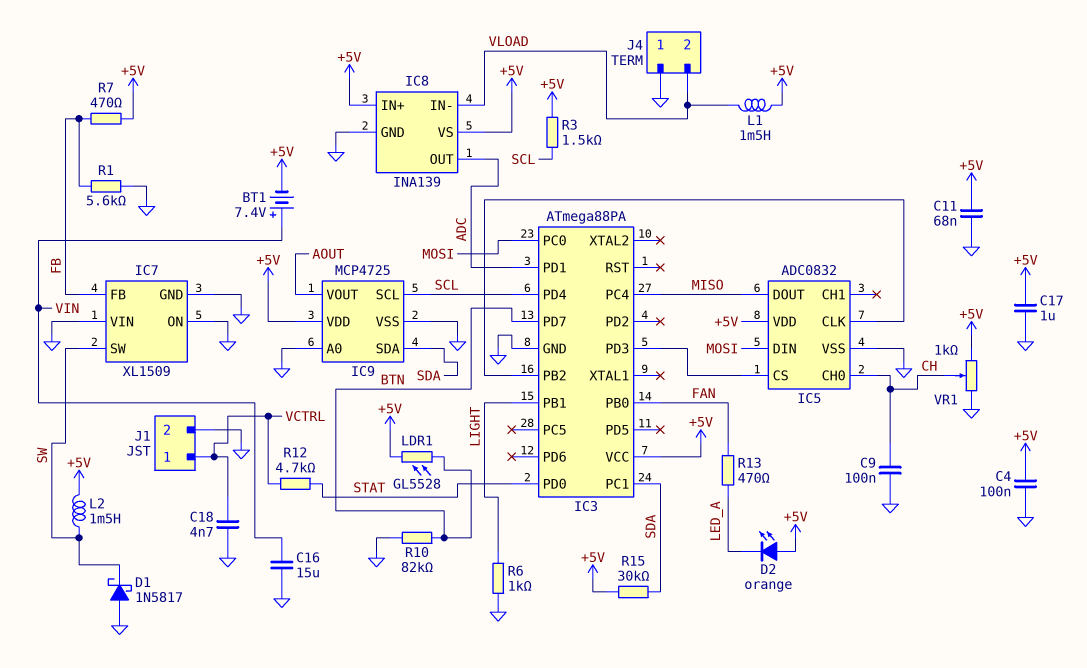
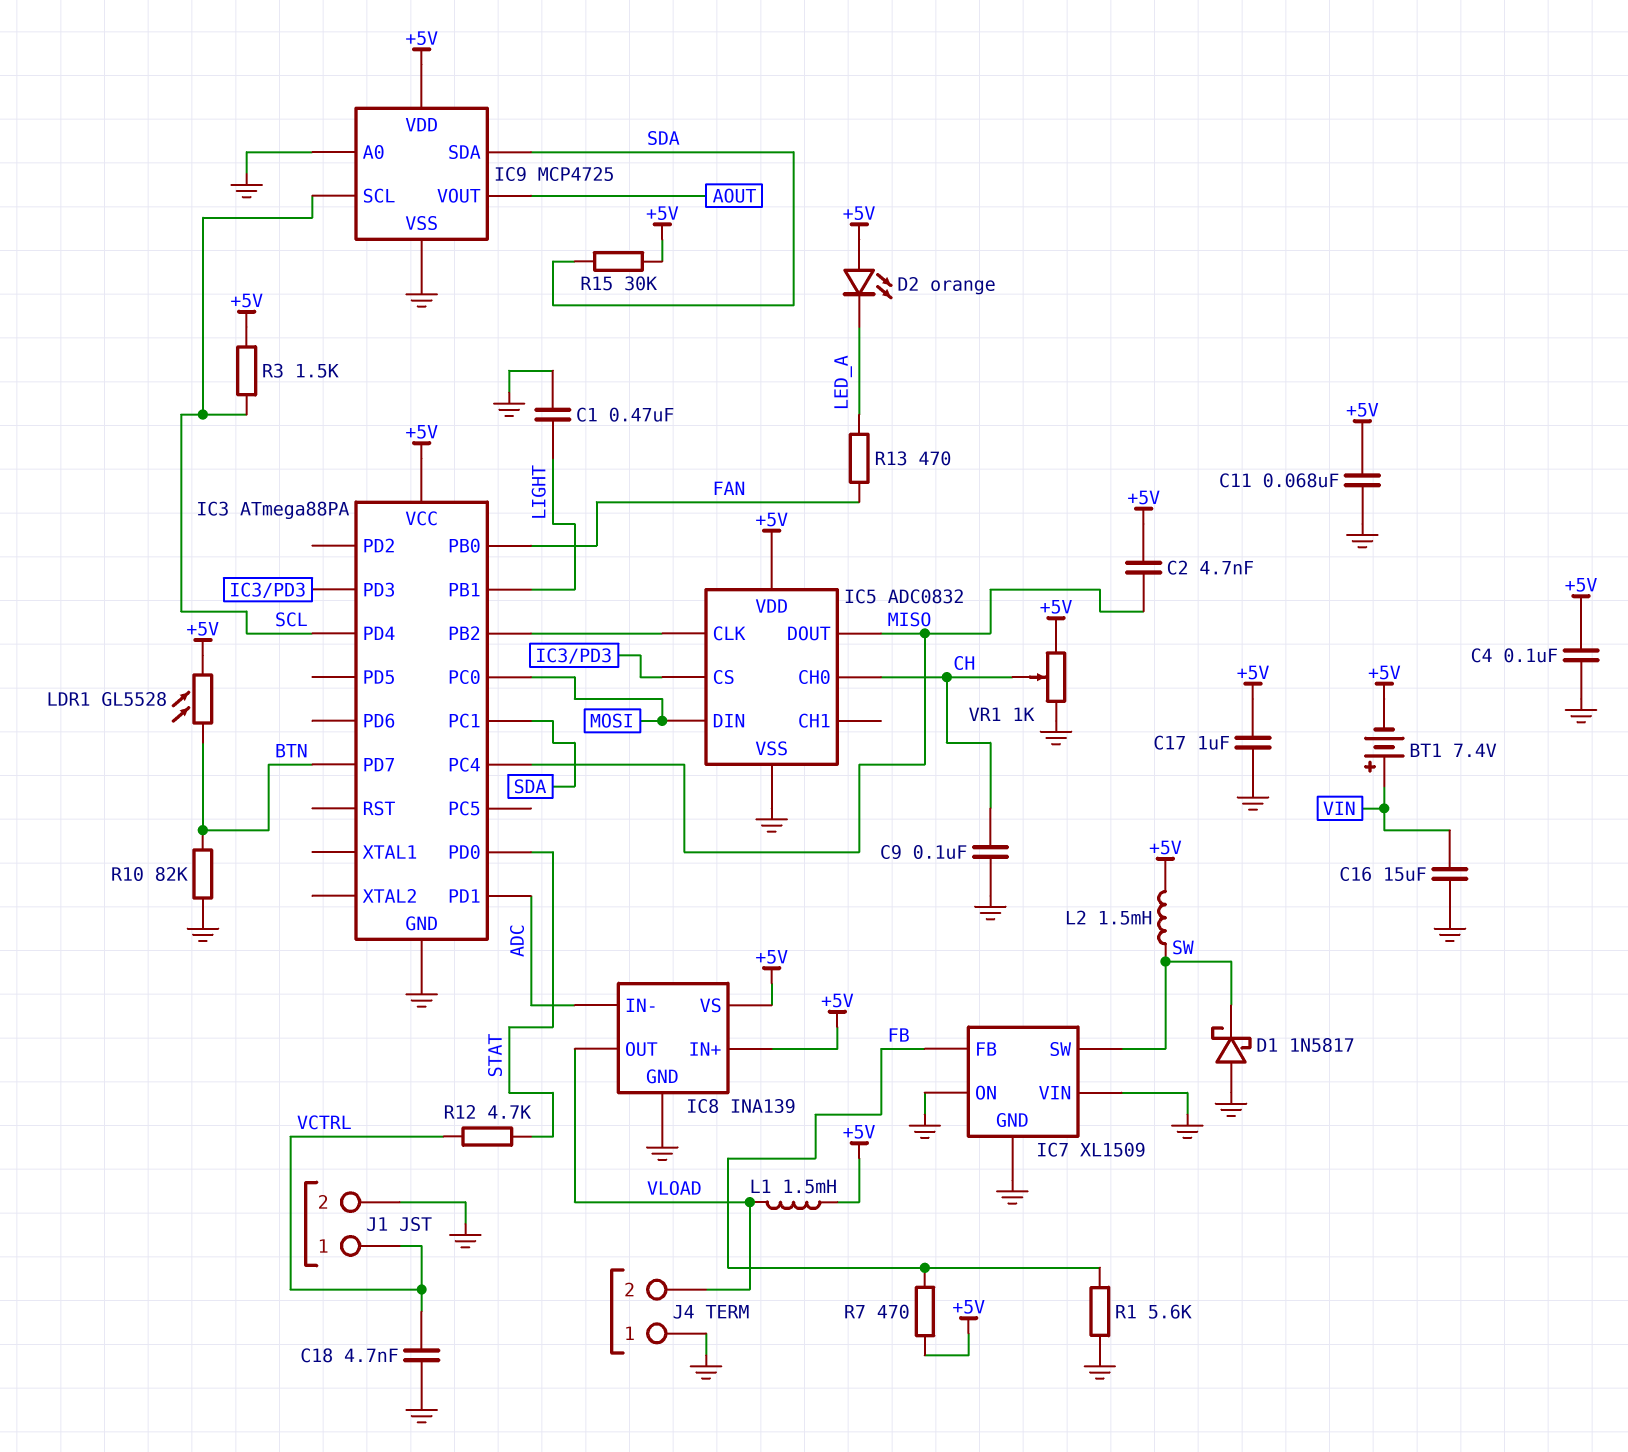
C1: none -> 470nF (GND, LIGHT)
C2: none -> 4.7nF (+5V, MISO)
IC8 pin IN-: VLOAD -> ADC
IC8 pin OUT: ADC -> VLOAD
R6: 1k (GND, LIGHT) -> none

